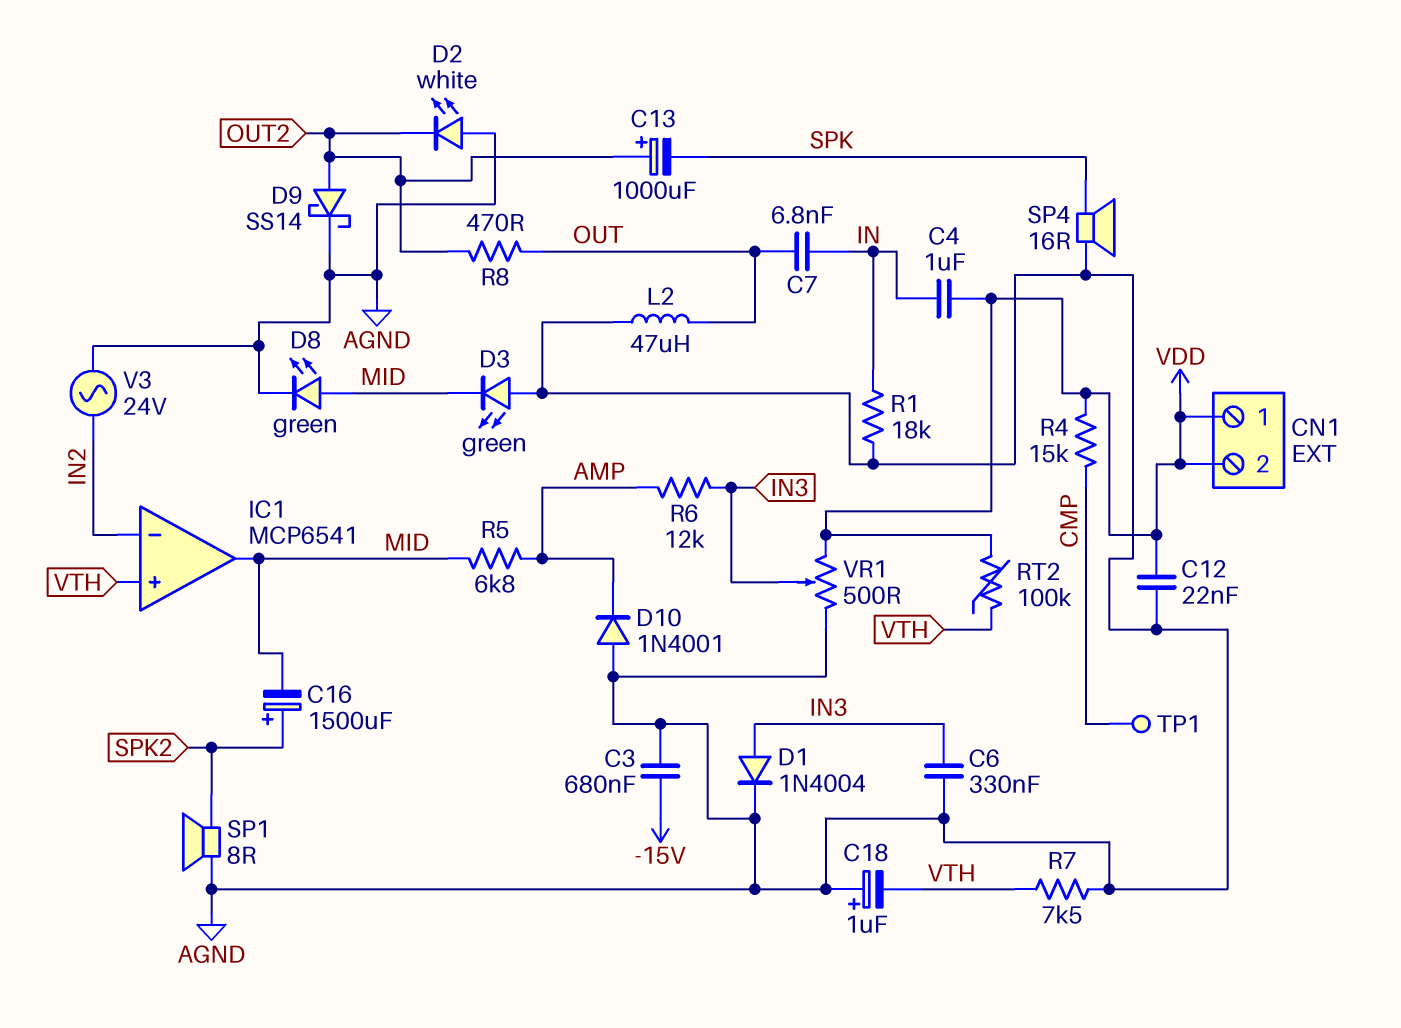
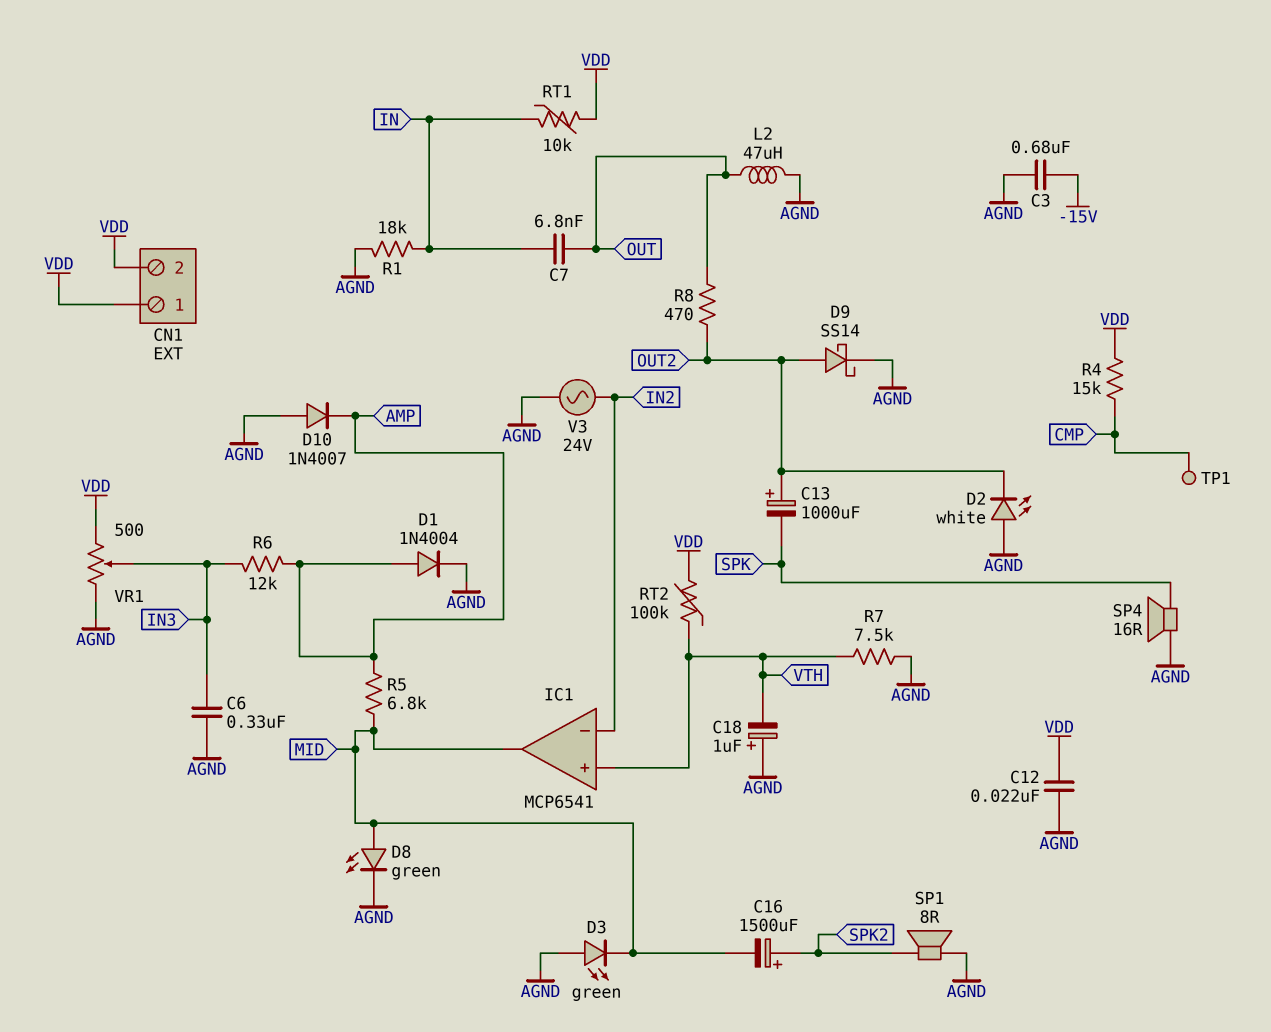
C4: 1uF (IN, VDD) -> none
D1: diode 1N4004 (A IN3, K AGND) -> diode 1N4004 (A AMP, K AGND)
D10: diode 1N4001 (A AGND, K AMP) -> diode 1N4007 (A AGND, K AMP)
RT1: none -> 10k (IN, VDD)

